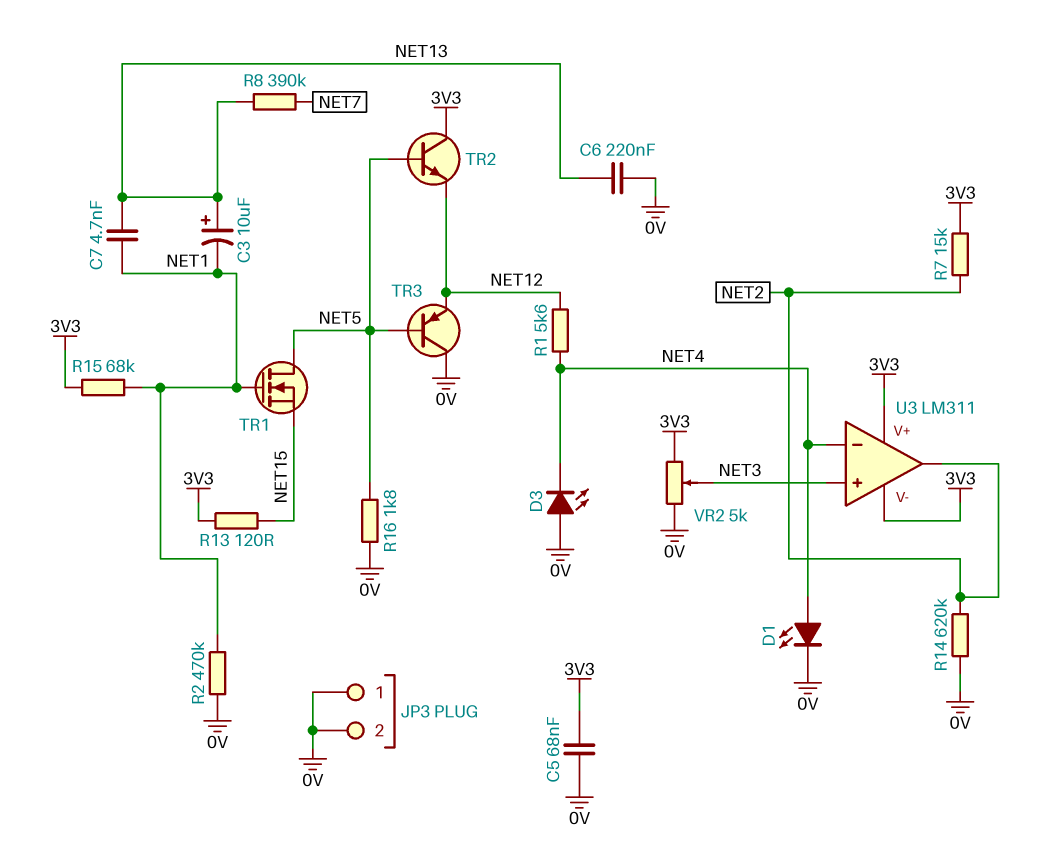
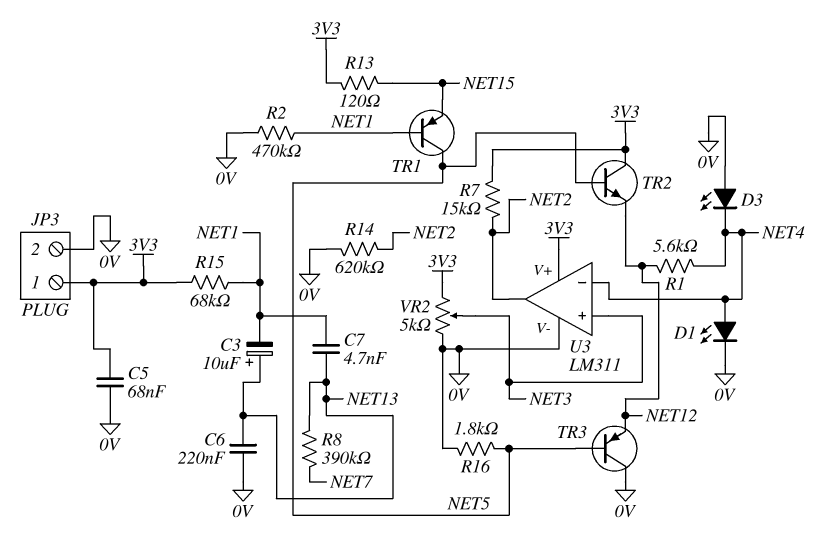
JP3 pin 1: 0V -> 3V3
TR1: NMOS (G NET1, D NET5, S NET15) -> PNP (B NET1, C NET5, E NET15)
U3 pin V-: 3V3 -> 0V

